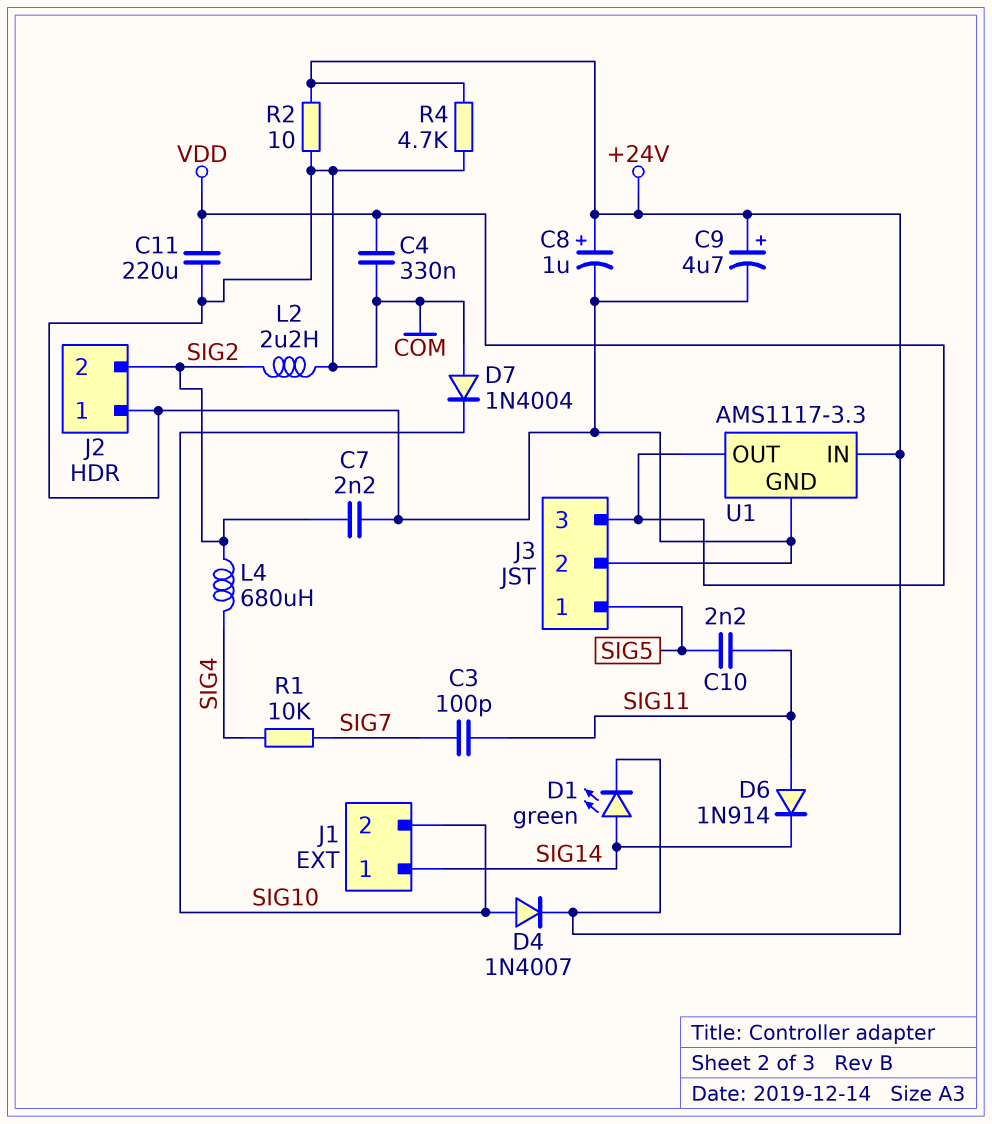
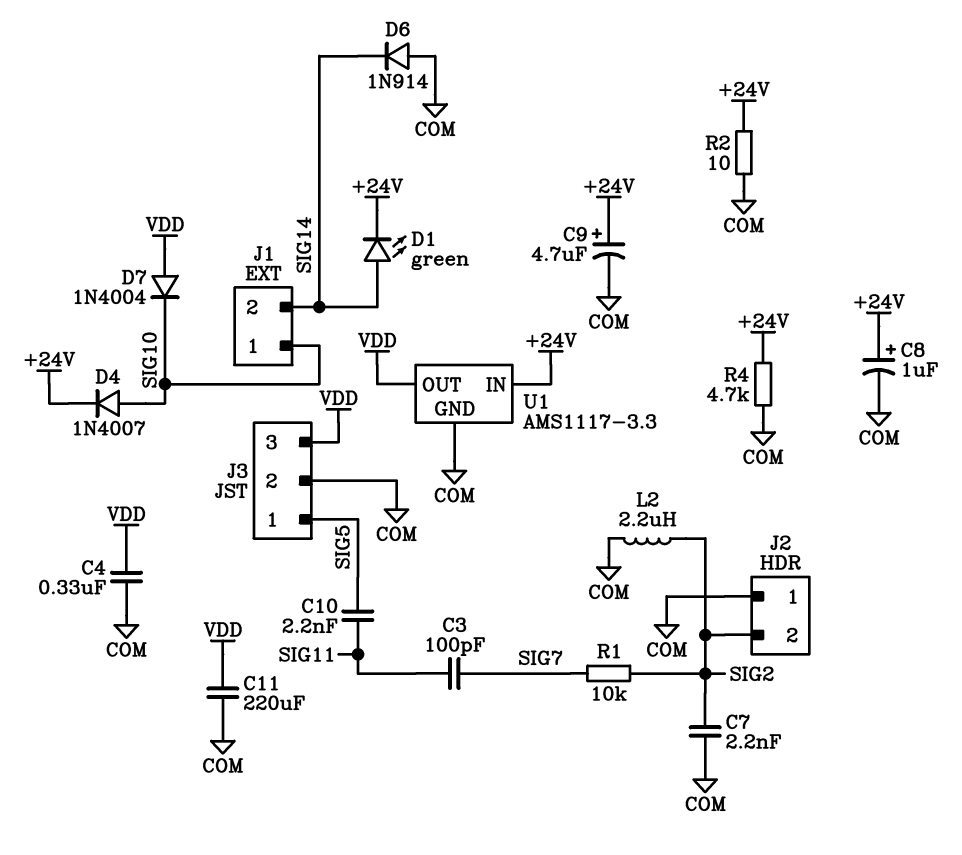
D6: diode 1N914 (A SIG11, K SIG14) -> diode 1N914 (A COM, K SIG14)
D7: diode 1N4004 (A COM, K SIG10) -> diode 1N4004 (A VDD, K SIG10)
J1 pin 1: SIG14 -> SIG10
J1 pin 2: SIG10 -> SIG14
L4: 680uH (SIG2, SIG4) -> none
R1: 10k (SIG4, SIG7) -> 10k (SIG2, SIG7)

